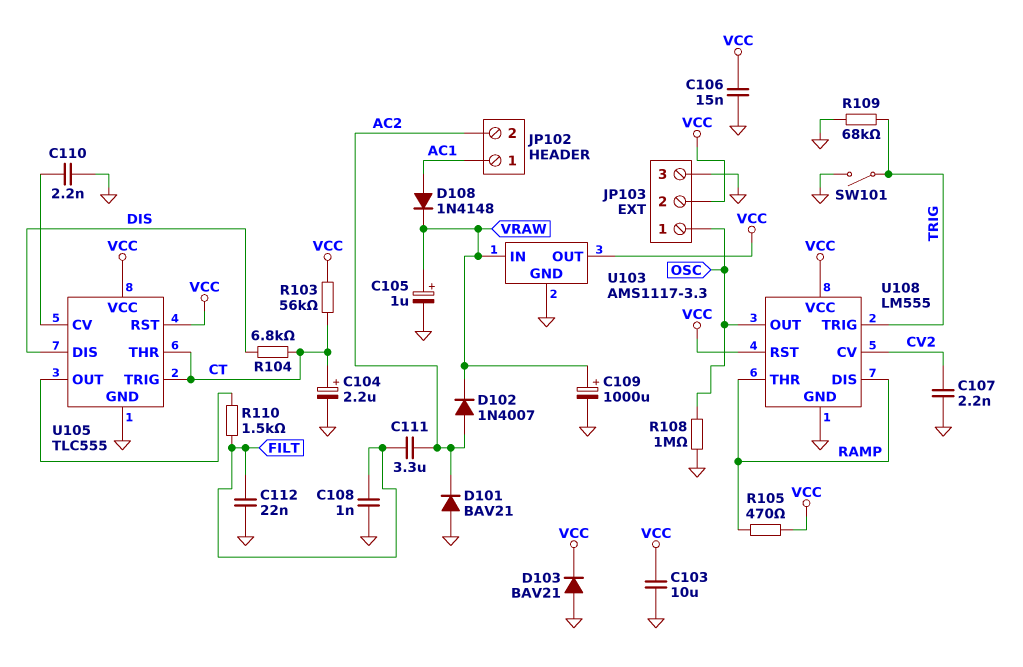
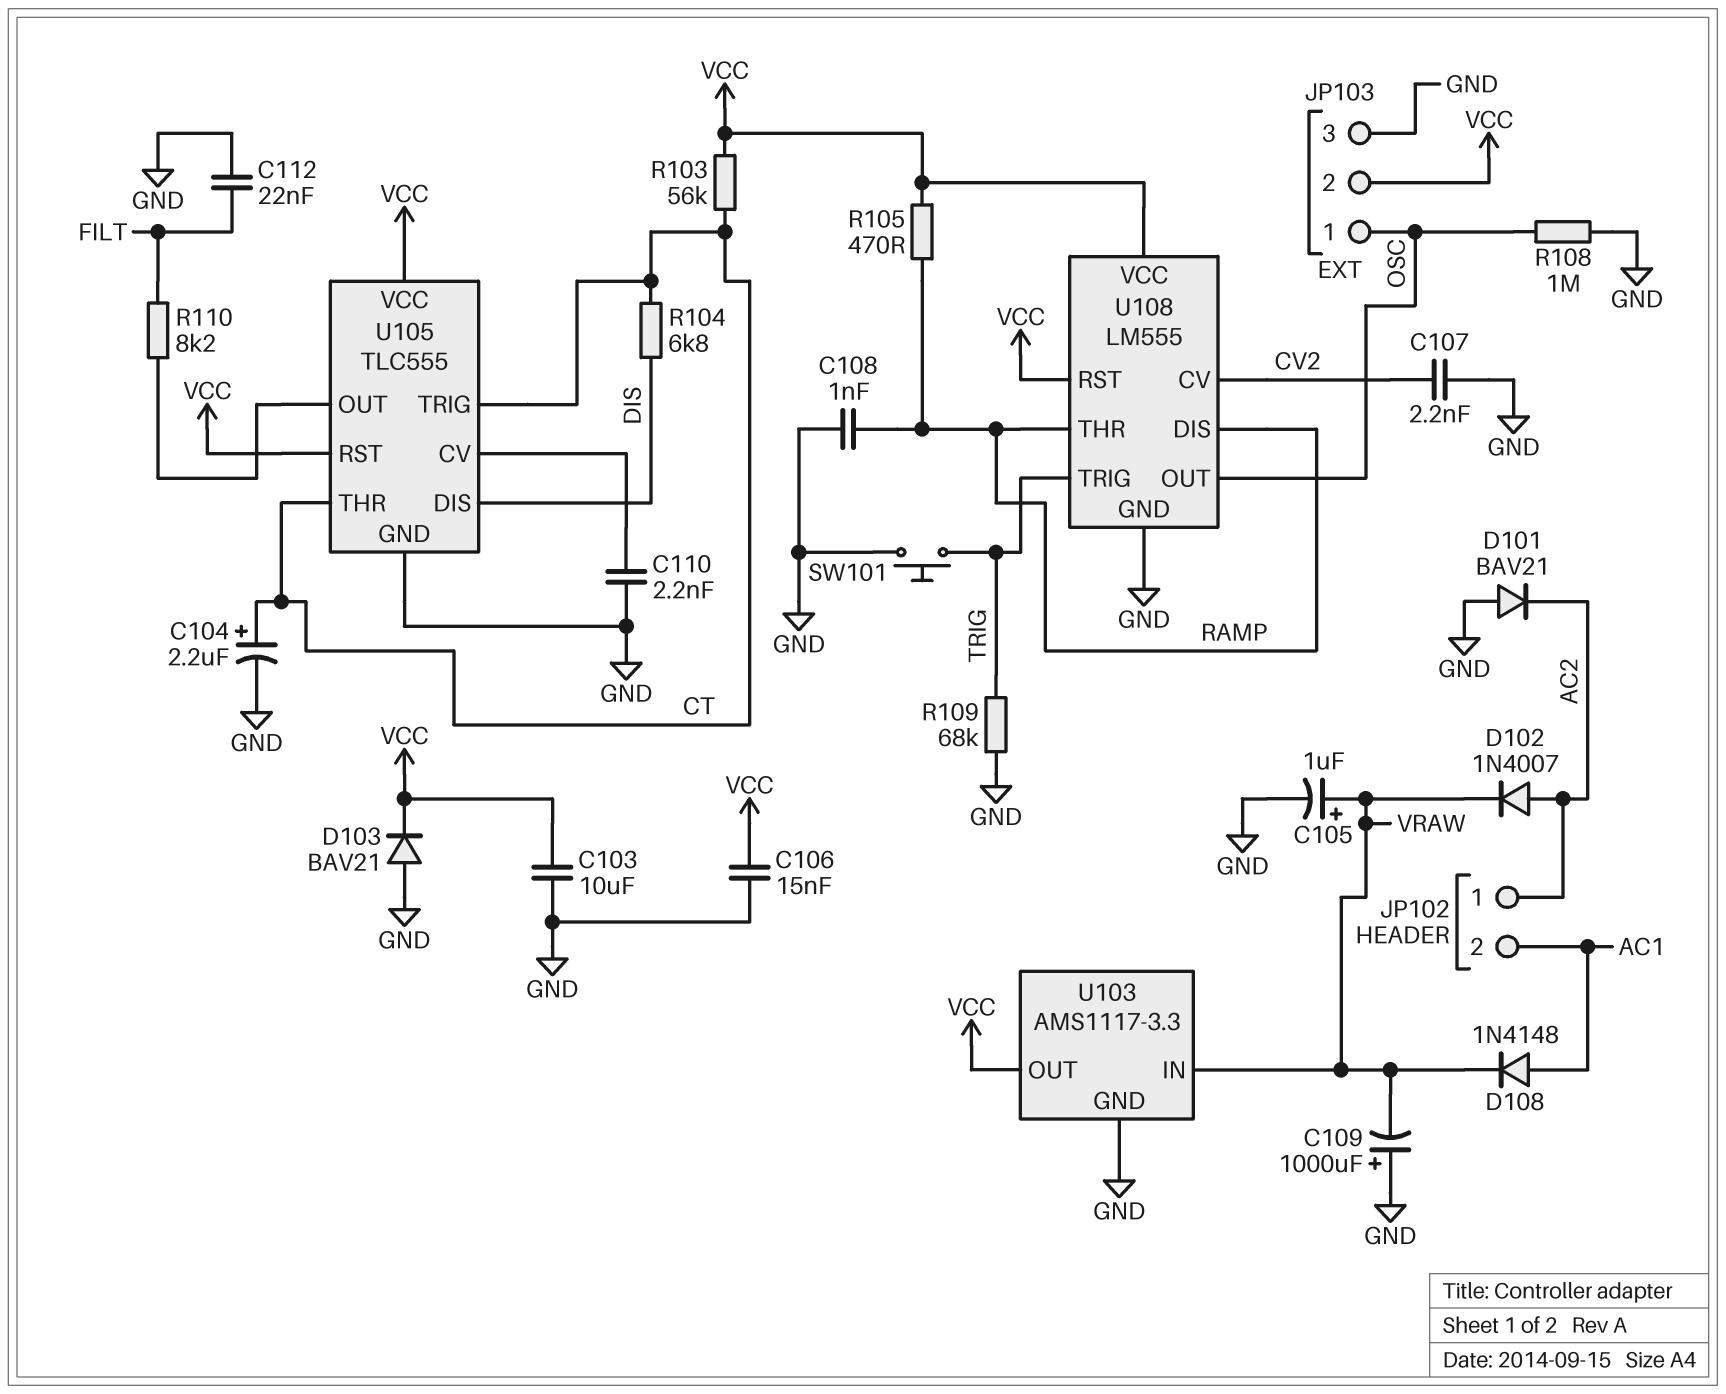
C108: 1nF (FILT, GND) -> 1nF (GND, RAMP)
C109: 1000uF (plus VRAW, minus GND) -> 1000uF (plus GND, minus VRAW)
C111: 3.3uF (AC2, FILT) -> none
JP102 pin 1: AC1 -> AC2
JP102 pin 2: AC2 -> AC1
R110: 1.5k (FILT, U105/OUT) -> 8.2k (FILT, U105/OUT)
SW101: switch (GND, TRIG) -> button (GND, TRIG)

